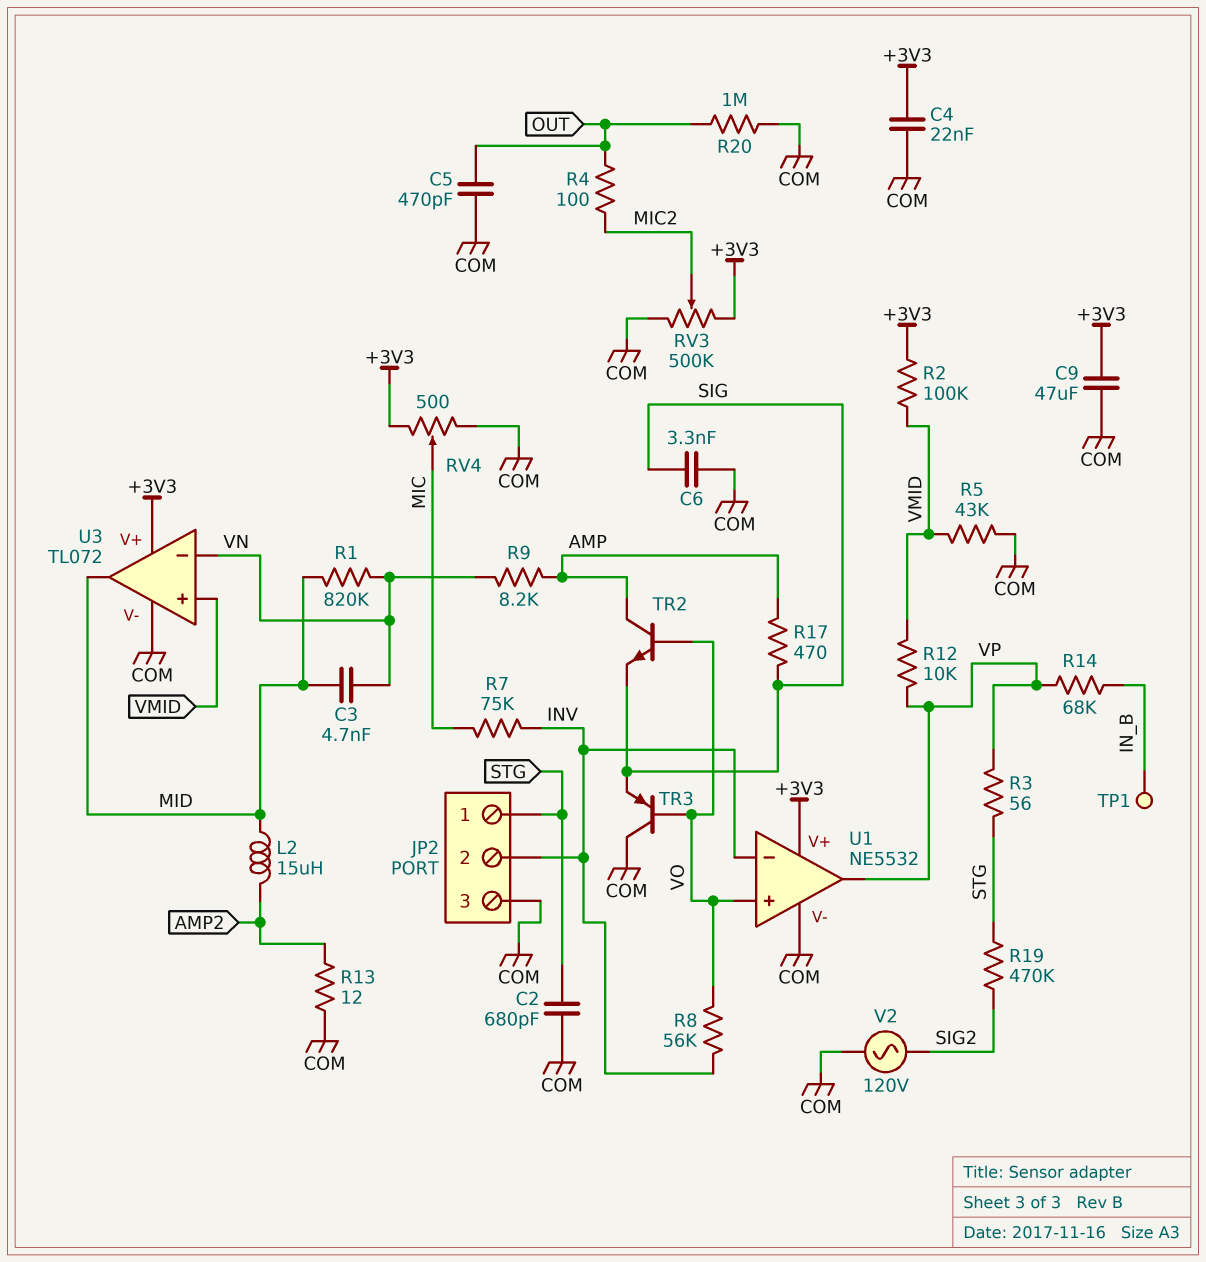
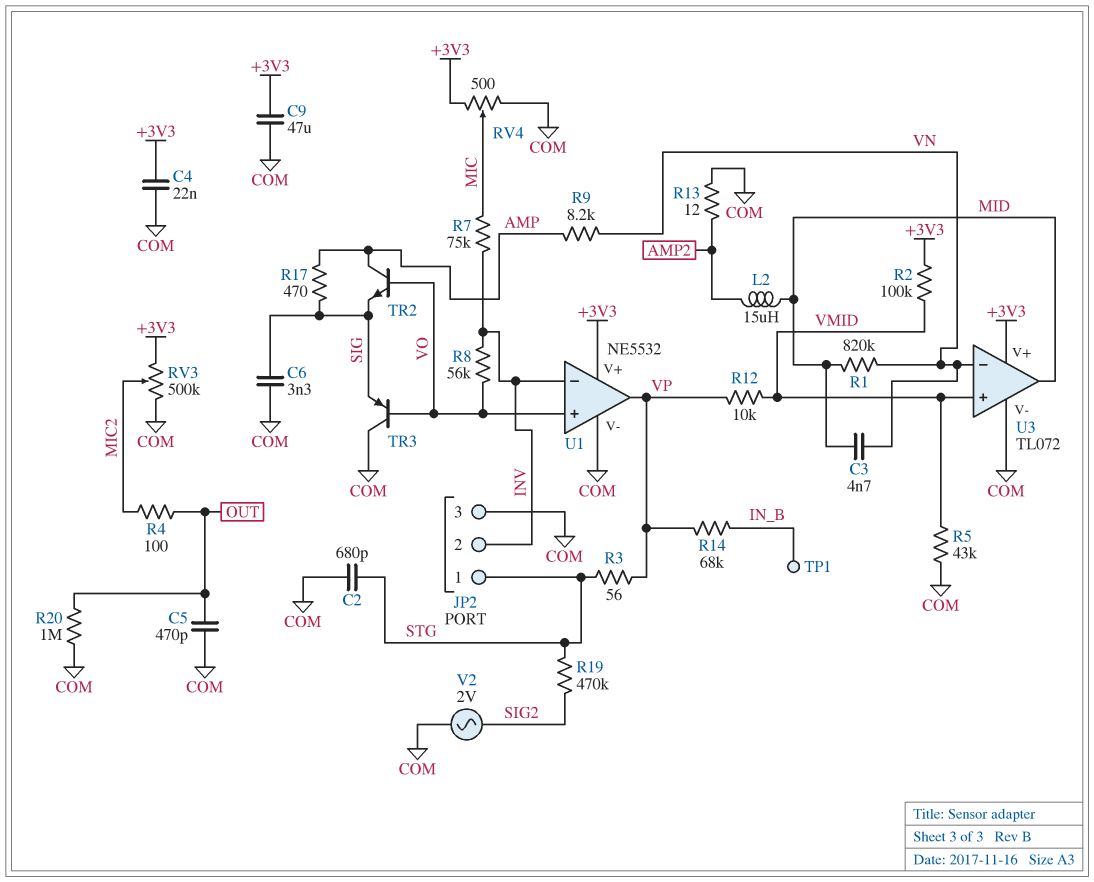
V2: AC 120V (COM, SIG2) -> AC 2V (COM, SIG2)

